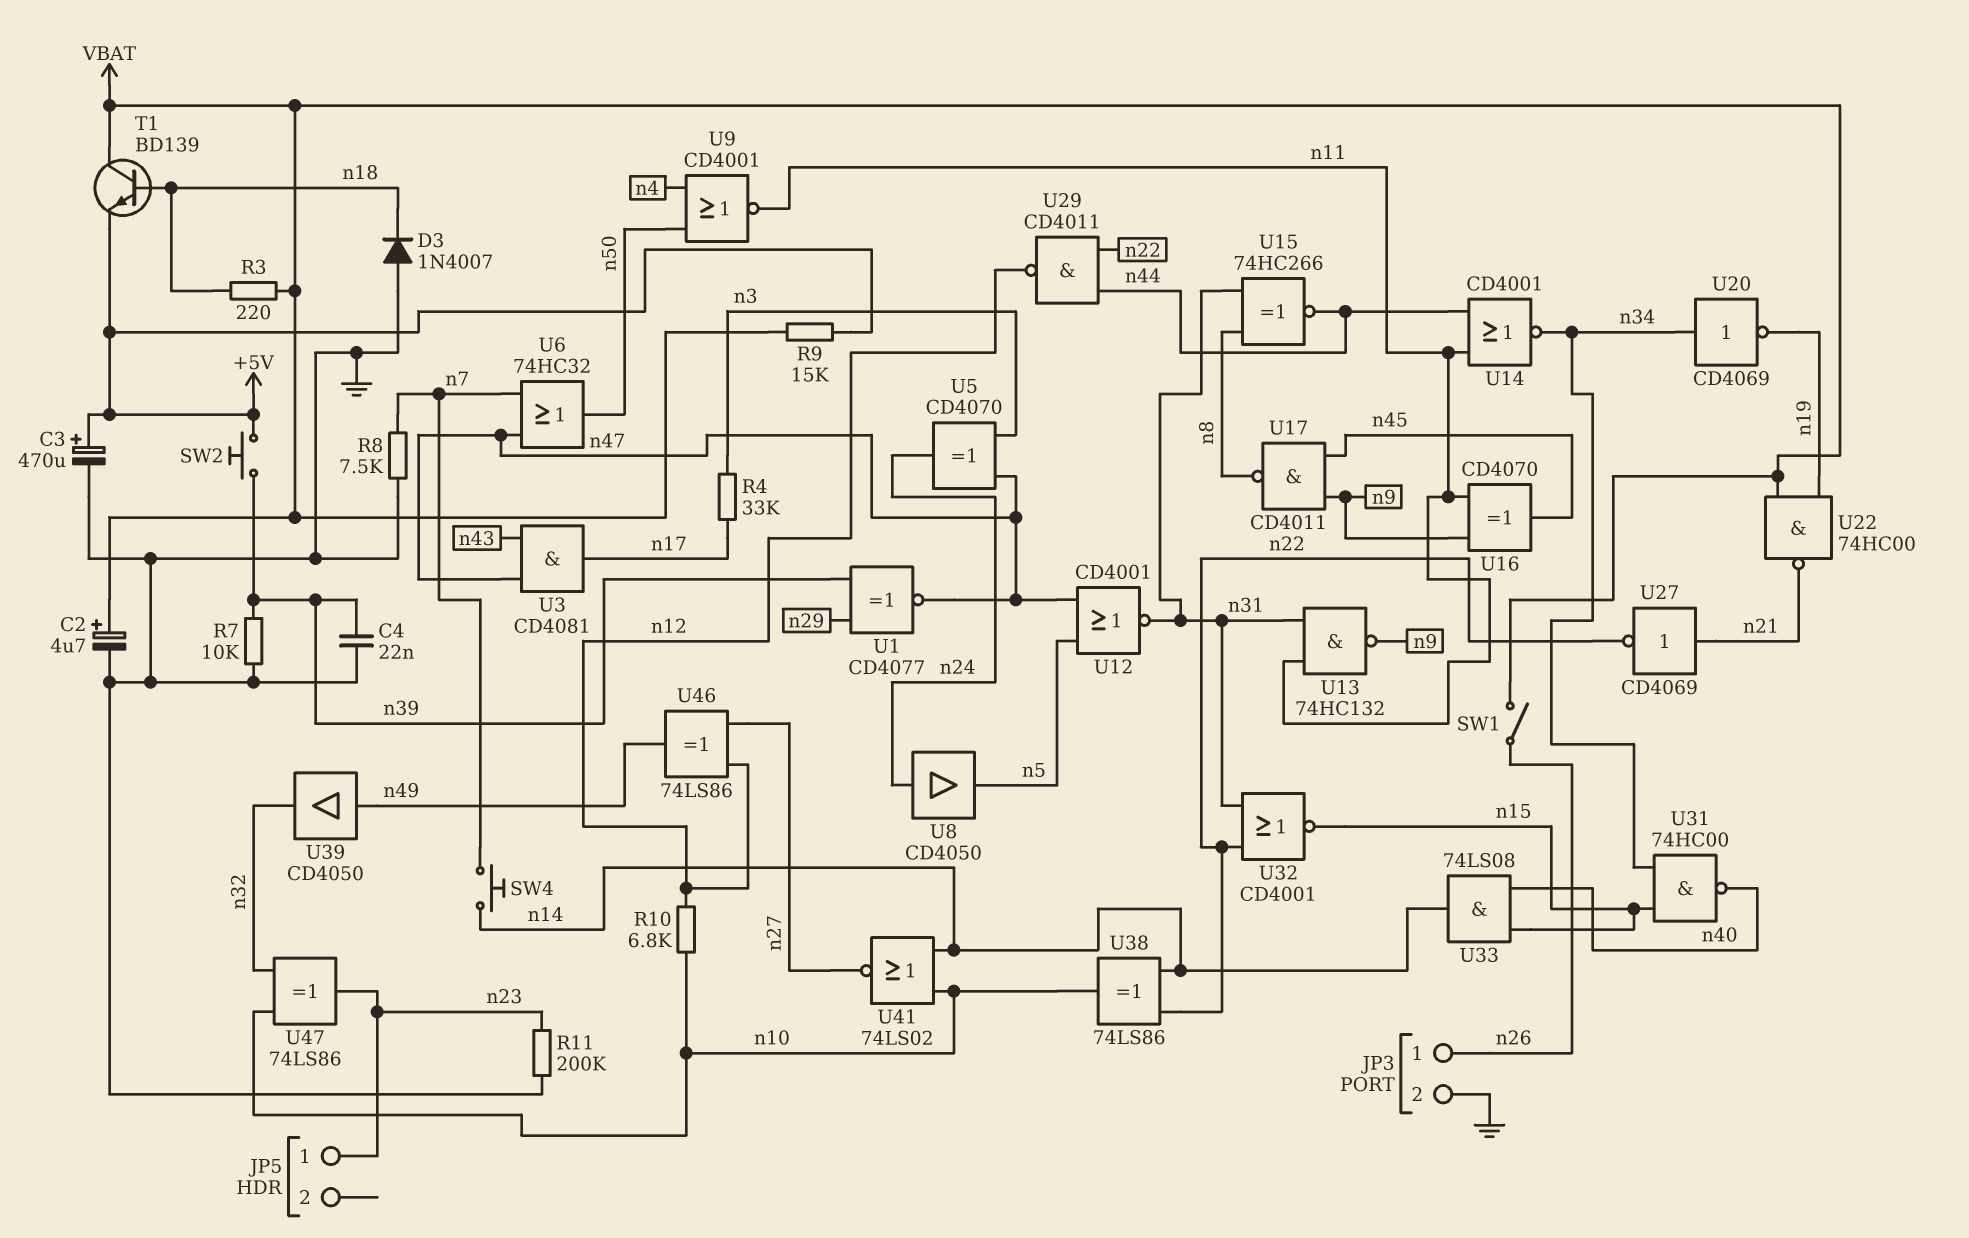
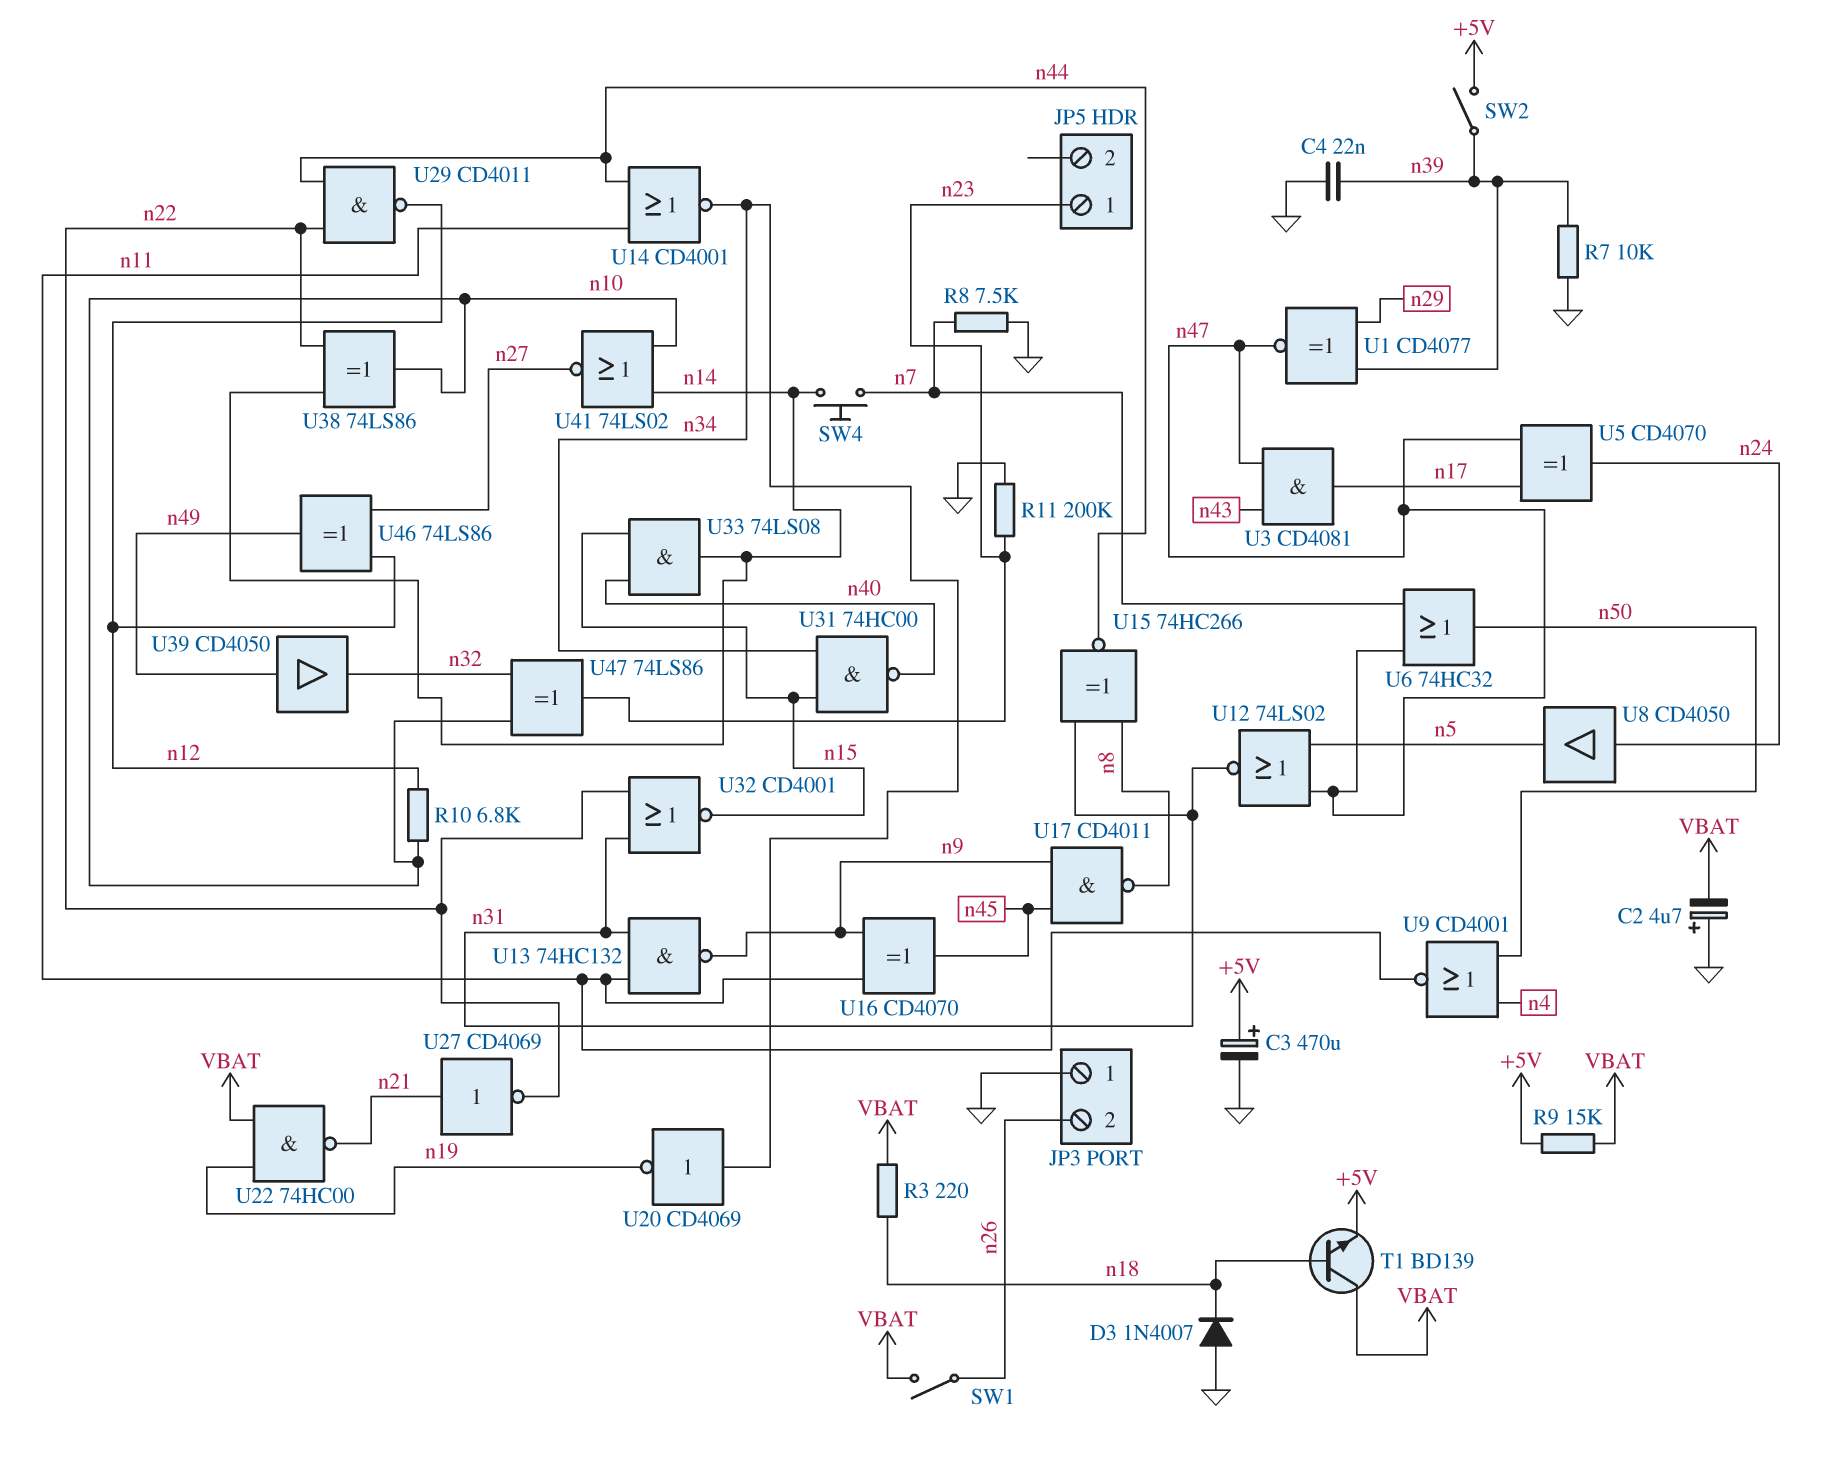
C2: 4.7uF (plus VBAT, minus GND) -> 4.7uF (plus GND, minus VBAT)
JP3 pin 1: n26 -> GND
JP3 pin 2: GND -> n26
R4: 33k (n3, n17) -> none
SW2: button (+5V, n39) -> switch (+5V, n39)
U5: XOR CD4070 (in n3, in n47, out n24) -> XOR CD4070 (in n17, in n47, out n24)
U12: NOR CD4001 (in n5, in n47, out n31) -> NOR 74LS02 (in n5, in n47, out n31)

